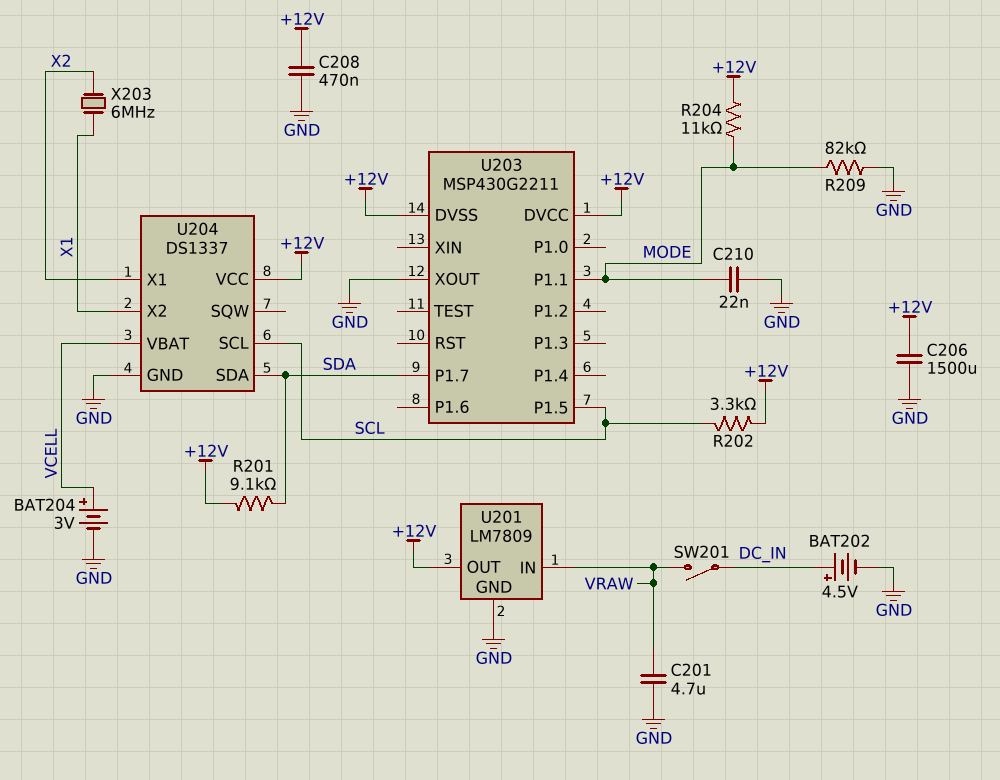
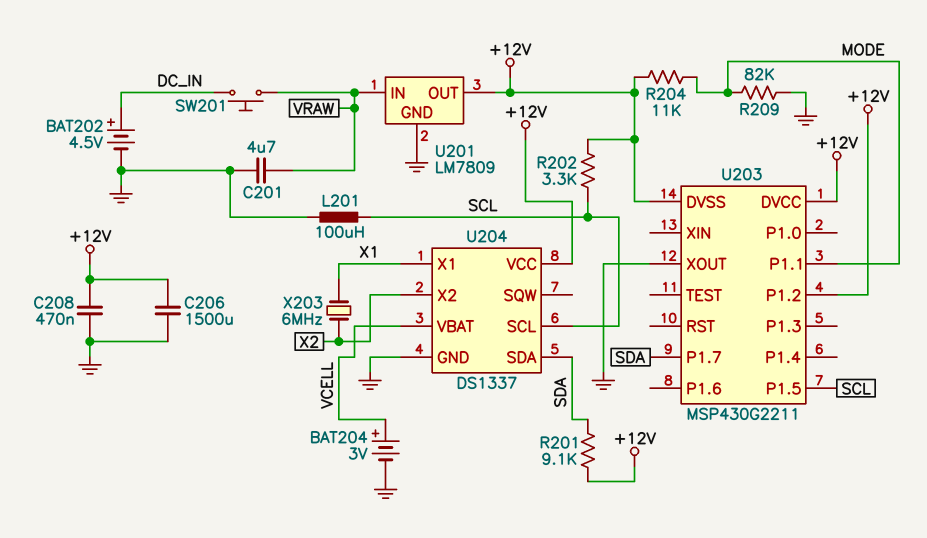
C210: 22nF (GND, MODE) -> none
L201: none -> 100uH (GND, SCL)
SW201: switch (DC_IN, VRAW) -> button (DC_IN, VRAW)
U203 pin P1.2: none -> +12V
U204 pin X1: X2 -> X1
U204 pin X2: X1 -> X2

